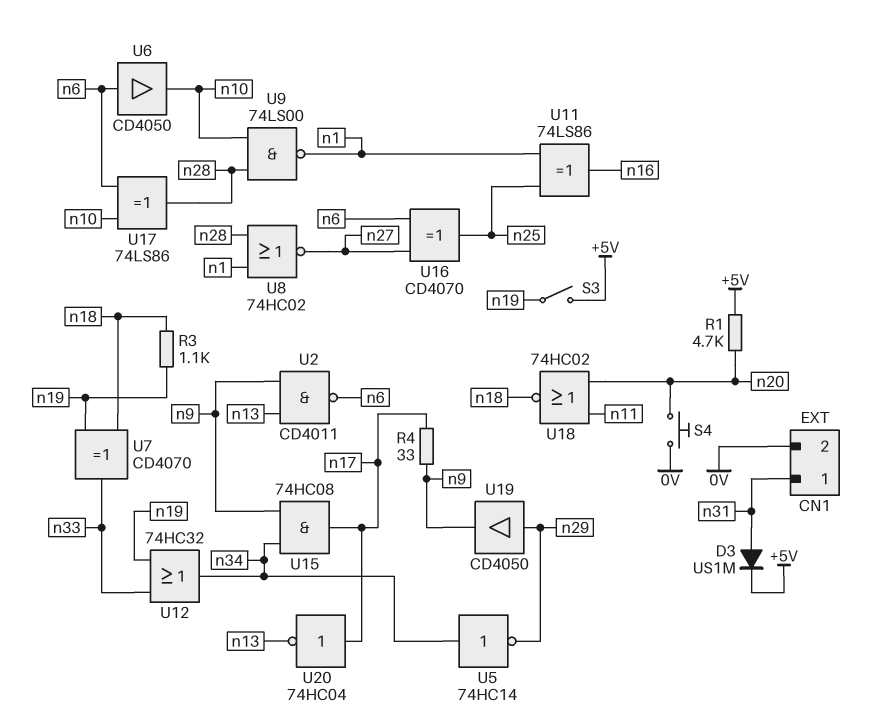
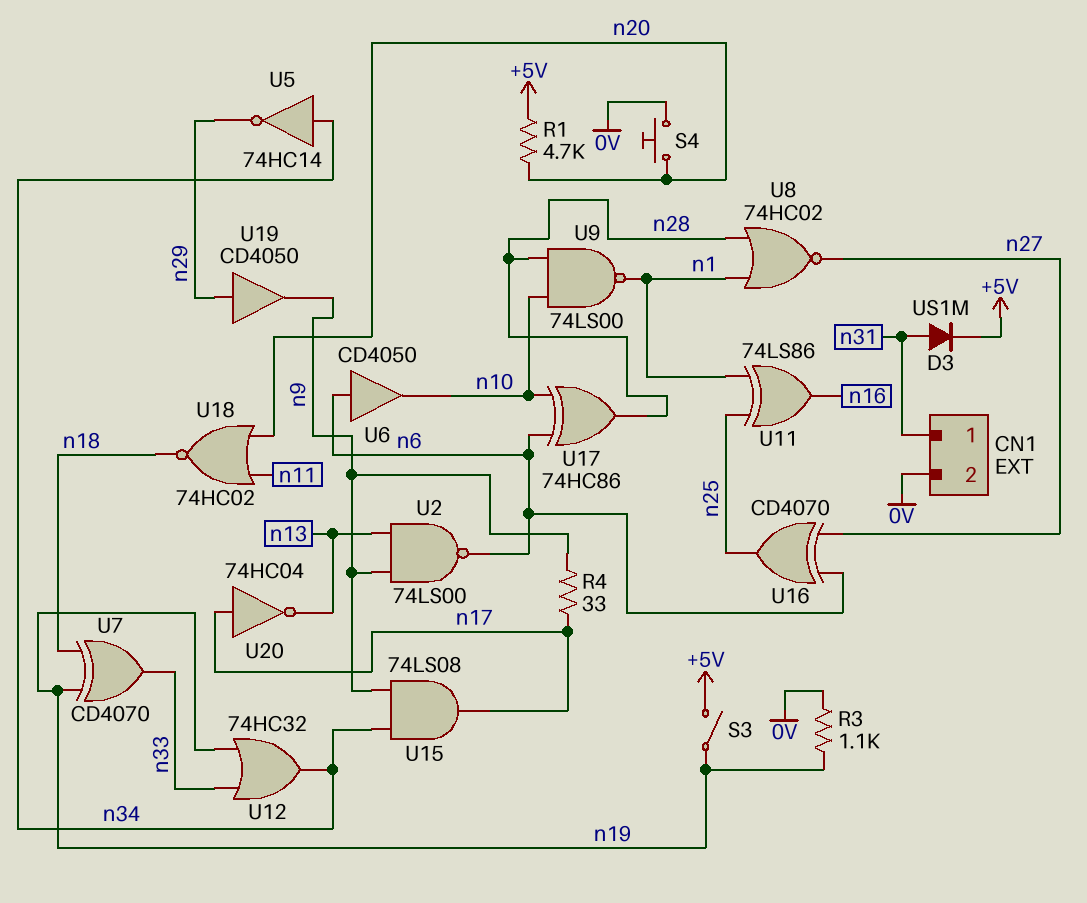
R3: 1.1k (n18, n19) -> 1.1k (0V, n19)
U2: NAND CD4011 (in n9, in n13, out n6) -> NAND 74LS00 (in n9, in n13, out n6)
U15: AND 74HC08 (in n9, in n34, out n17) -> AND 74LS08 (in n9, in n34, out n17)
U17: XOR 74LS86 (in n6, in n10, out n28) -> XOR 74HC86 (in n6, in n10, out n28)

